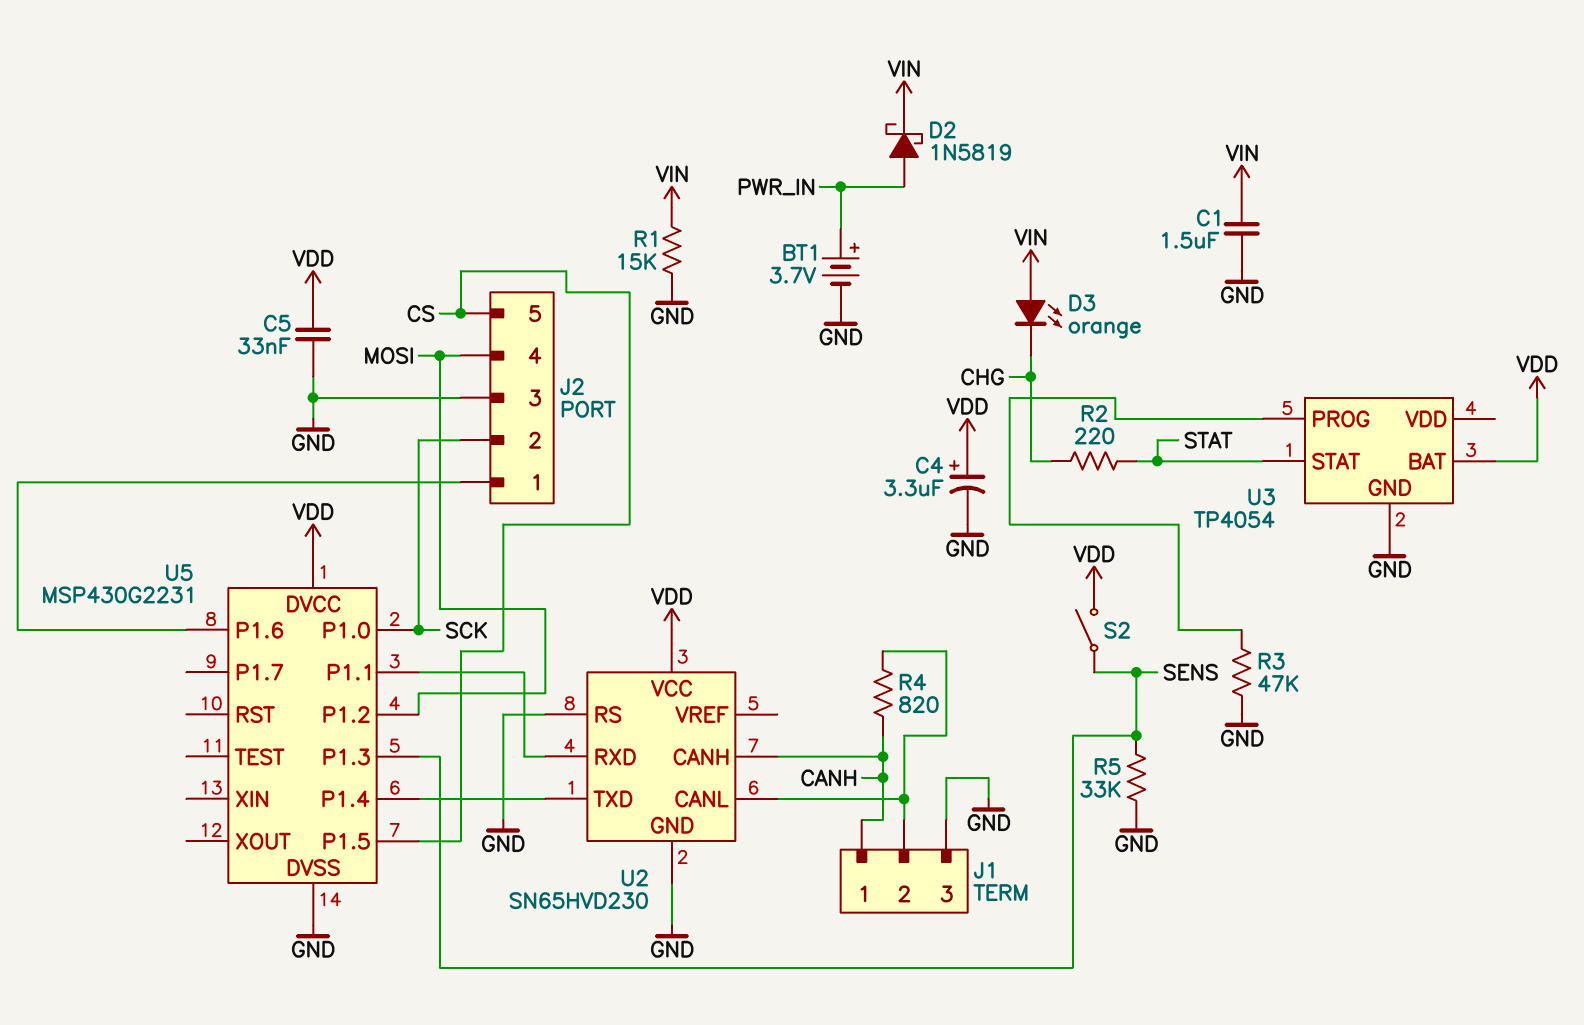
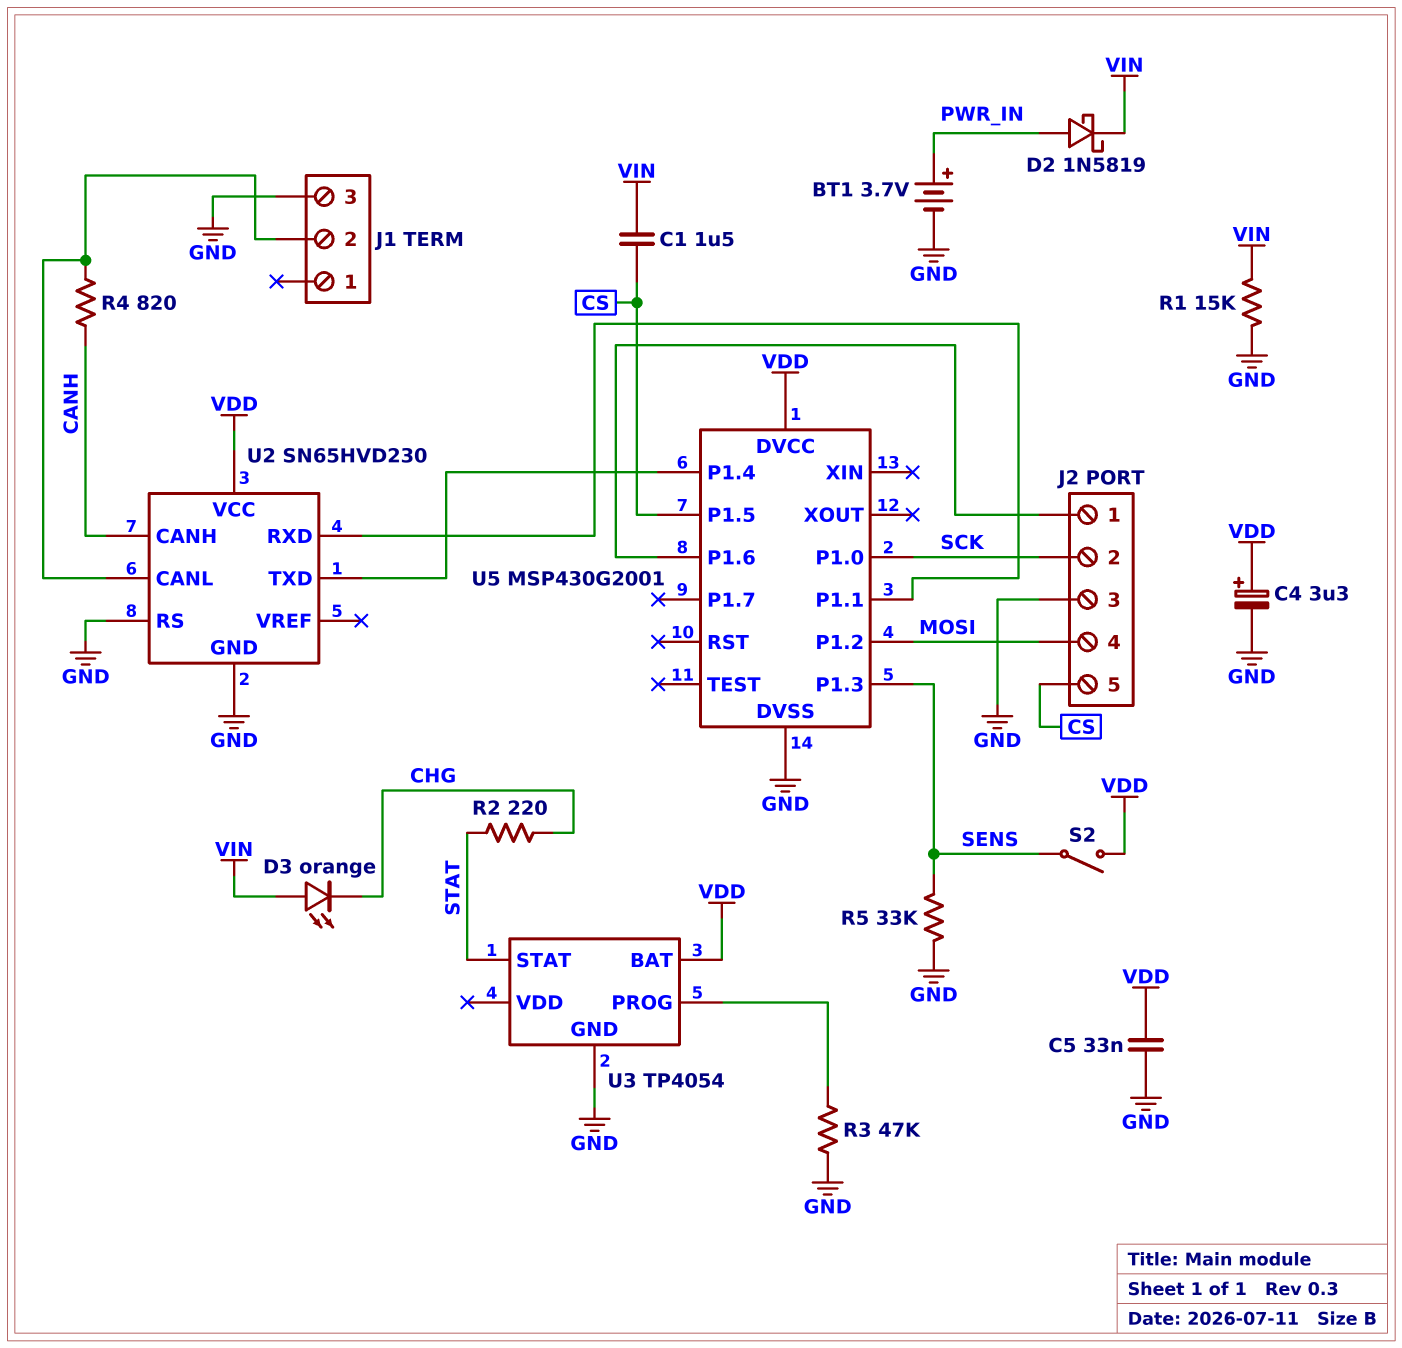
C1: 1.5uF (GND, VIN) -> 1.5uF (CS, VIN)
J1 pin 1: CANH -> none
U5: MSP430G2231 -> MSP430G2001

